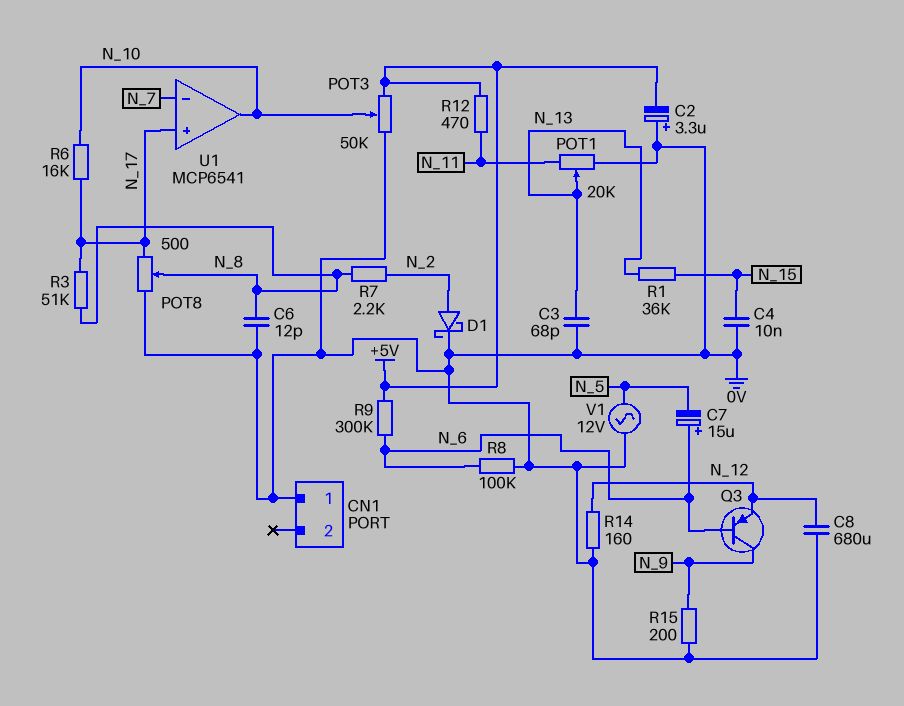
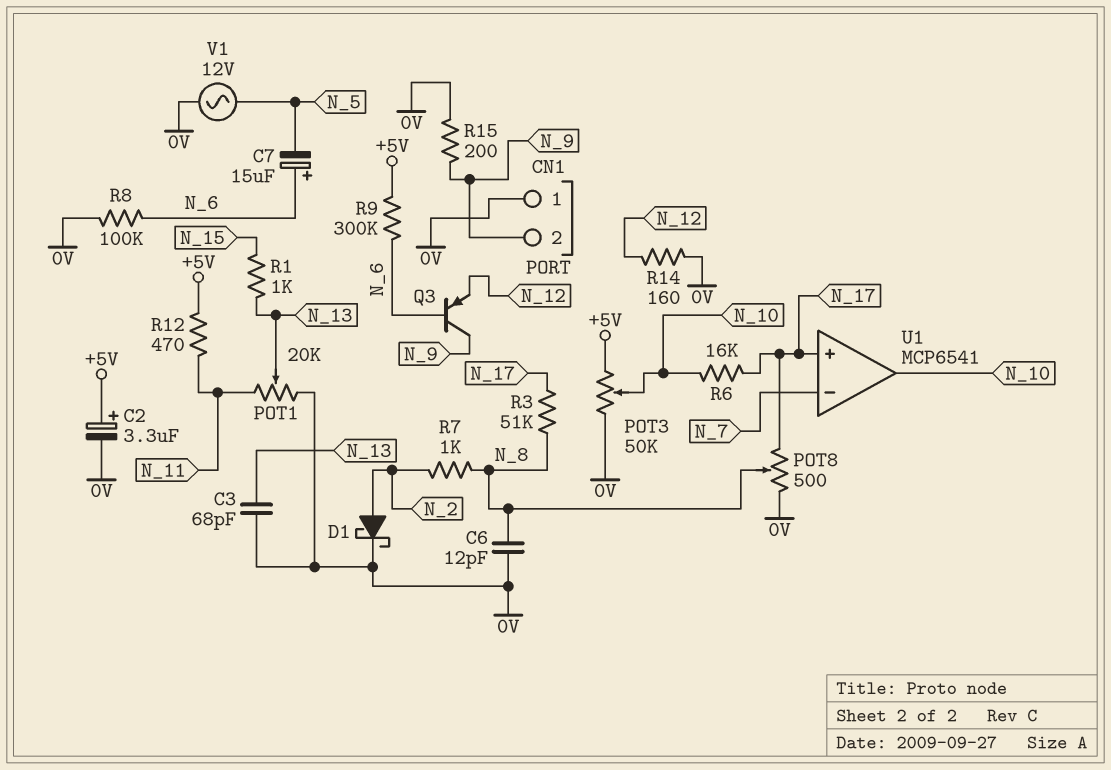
C2: 3.3uF (plus 0V, minus +5V) -> 3.3uF (plus +5V, minus 0V)
C4: 10nF (0V, N_15) -> none
C8: 680uF (0V, N_12) -> none
CN1 pin 2: none -> N_9
R1: 36k (N_13, N_15) -> 1k (N_13, N_15)
R7: 2.2k (N_2, N_8) -> 1k (N_2, N_8)

